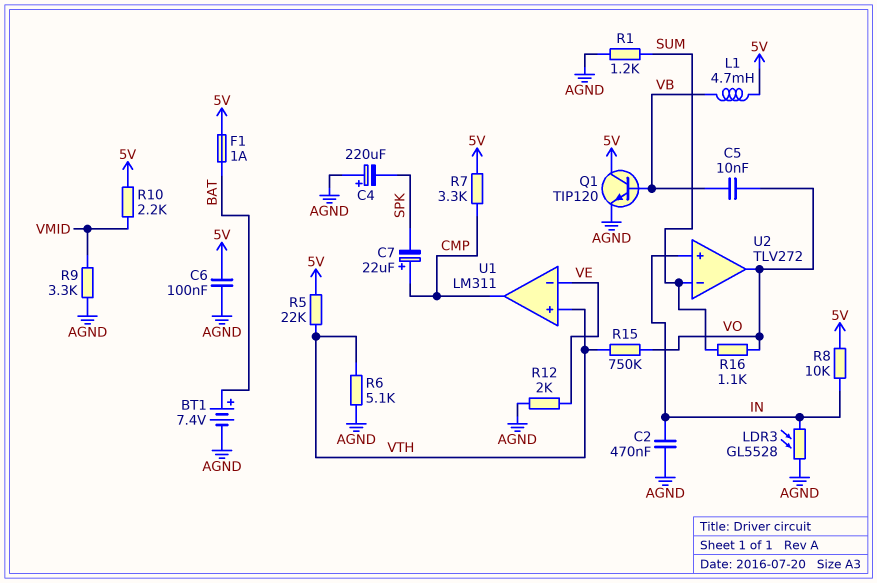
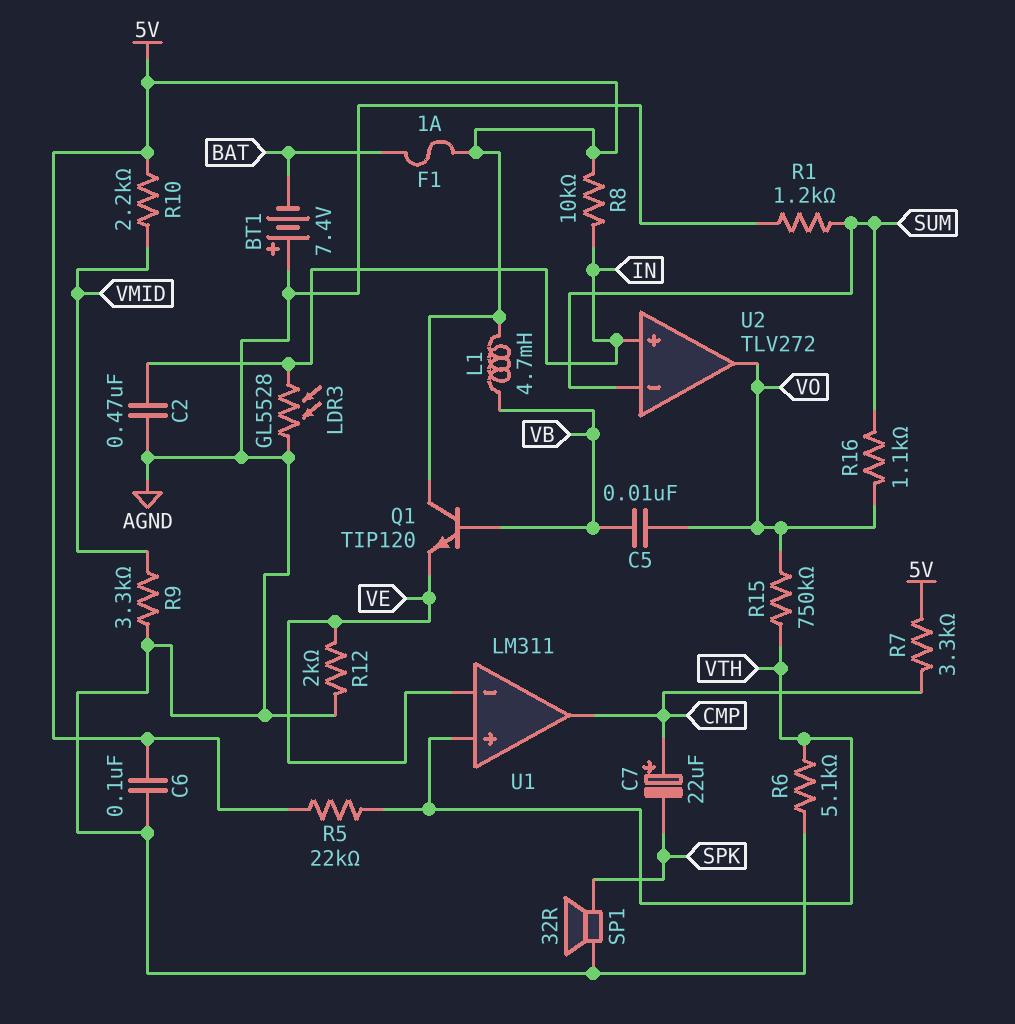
BT1: 7.4V (plus BAT, minus AGND) -> 7.4V (plus AGND, minus BAT)
C4: 220uF (plus AGND, minus SPK) -> none
Q1: NPN TIP120 (B VB, C 5V, E AGND) -> NPN TIP120 (B VB, C 5V, E VE)
SP1: none -> speaker 32R (AGND, SPK)

